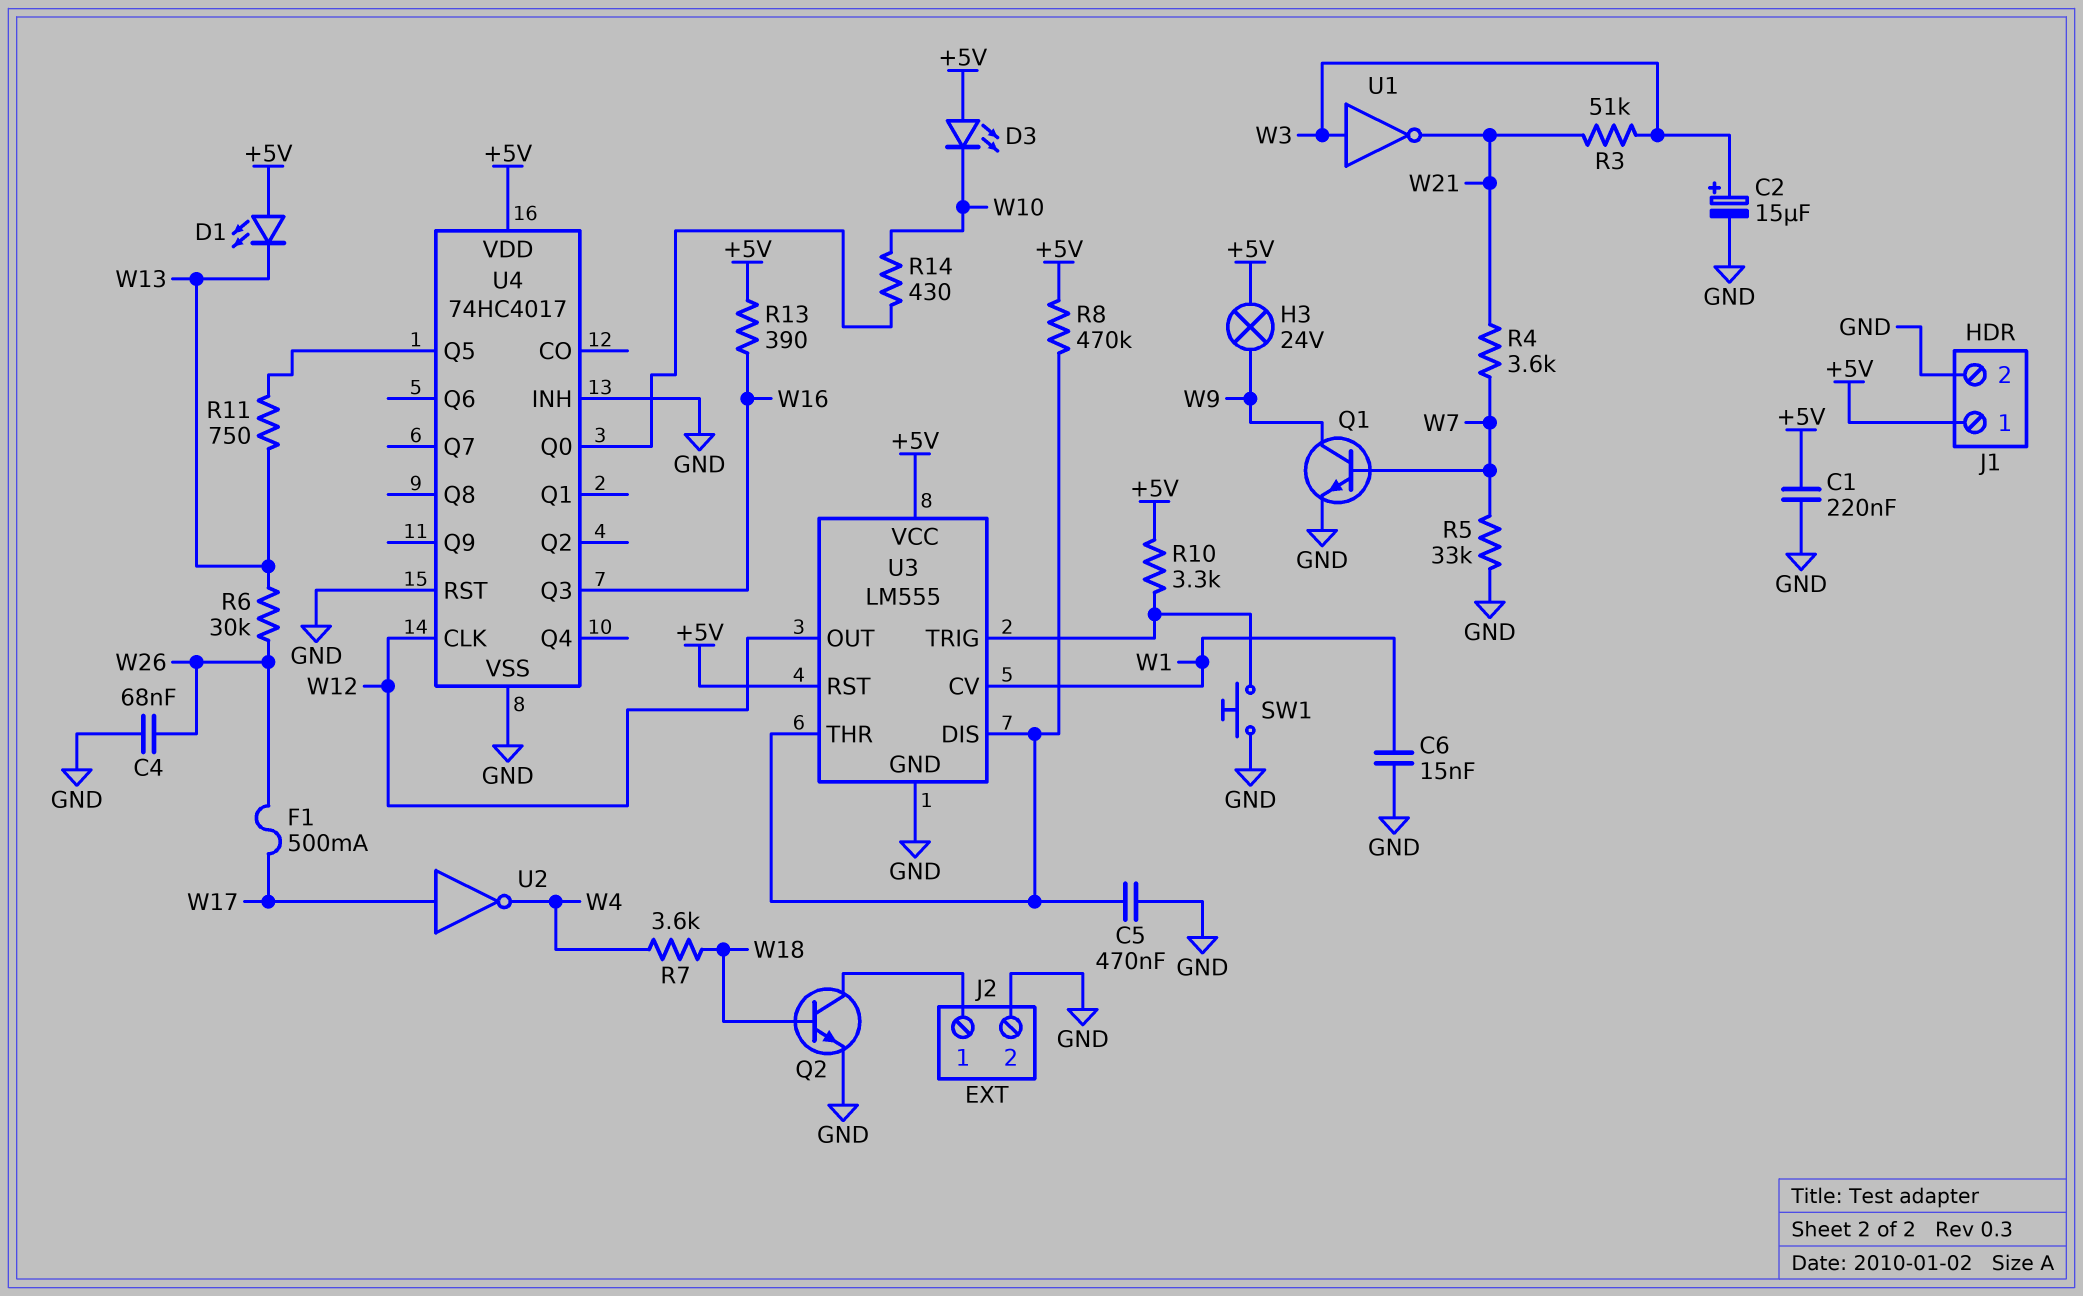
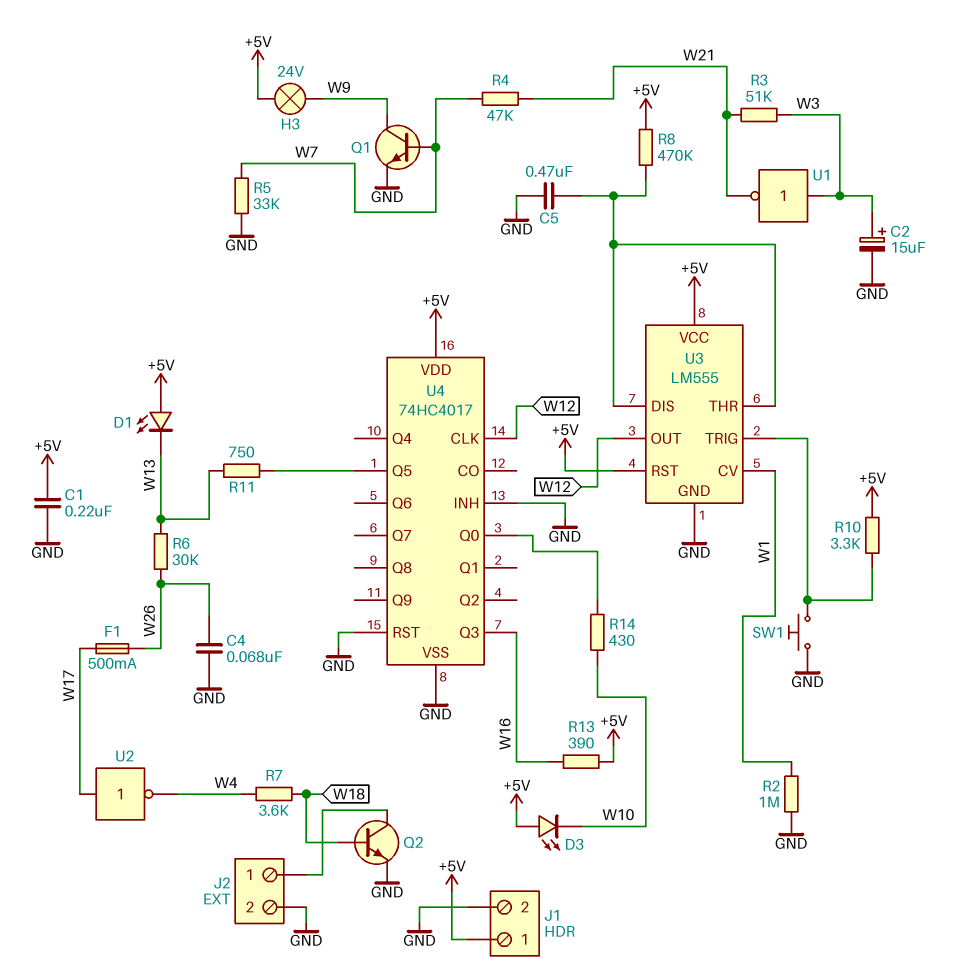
C6: 15nF (GND, W1) -> none
R2: none -> 1M (GND, W1)
R4: 3.6k (W7, W21) -> 47k (W7, W21)

